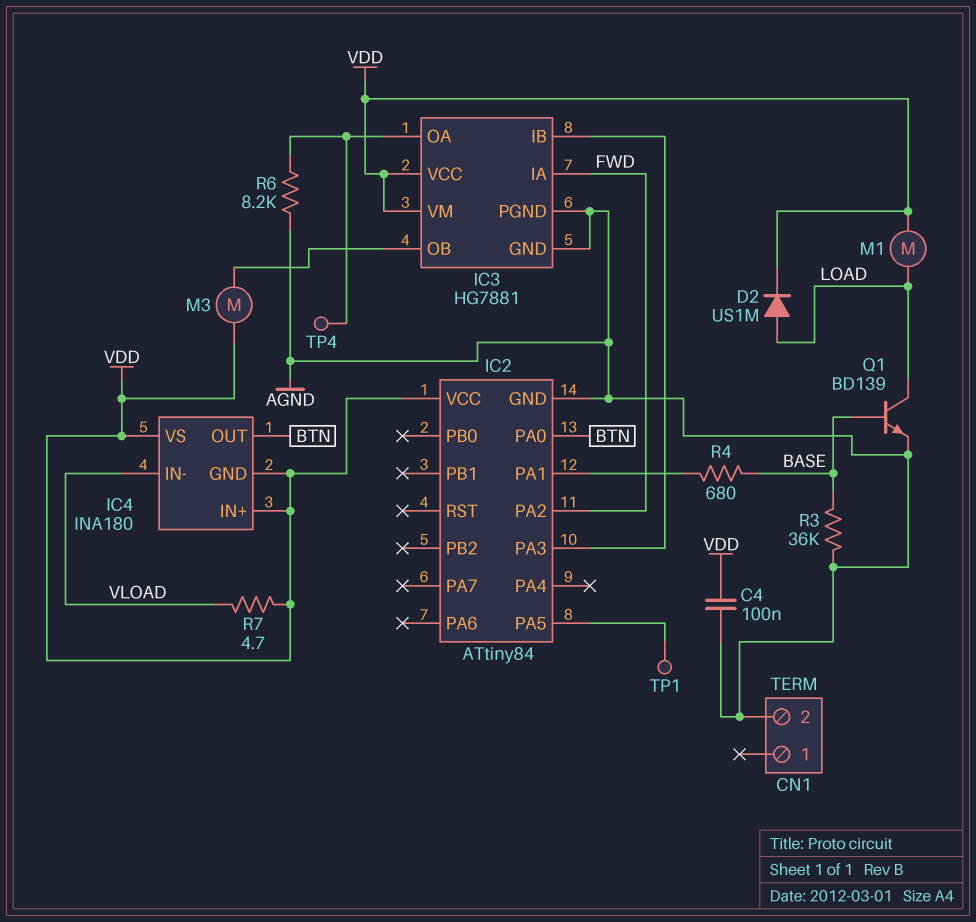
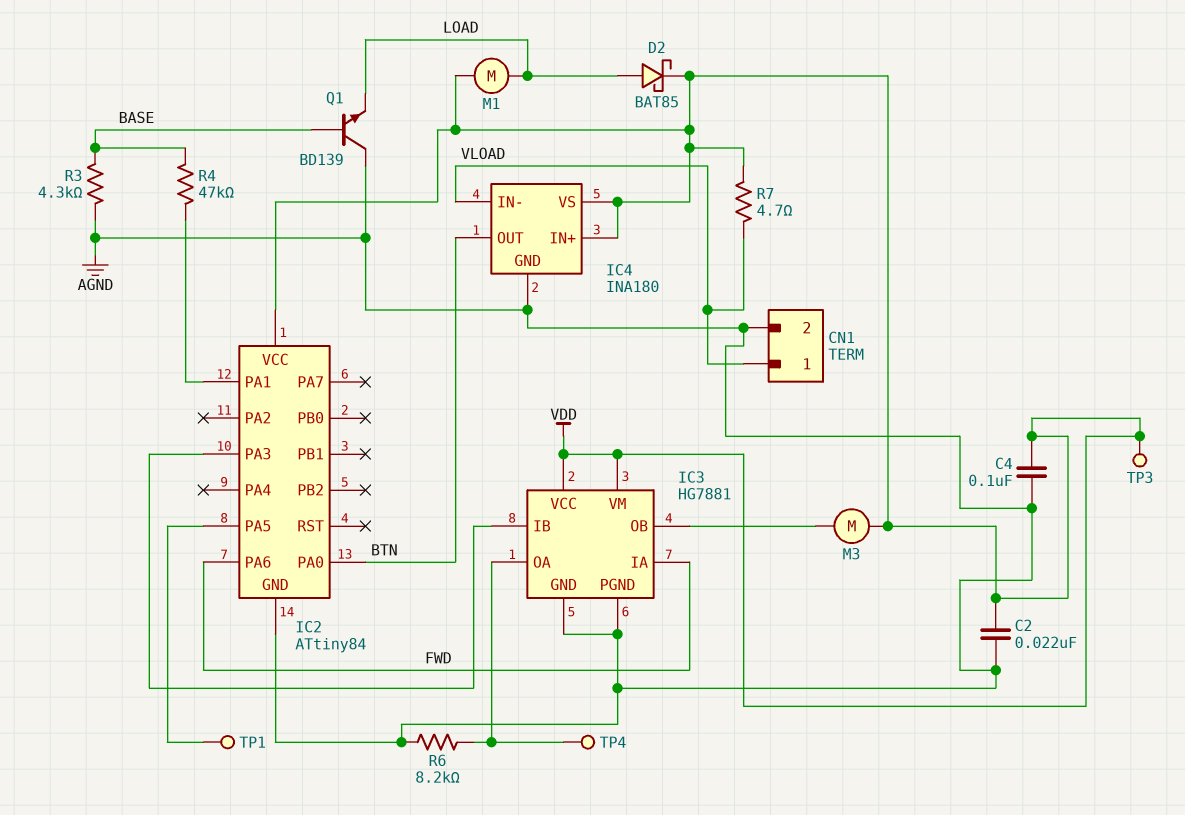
C2: none -> 22nF (AGND, VDD)
CN1 pin 1: none -> VLOAD
D2: diode US1M (A LOAD, K VDD) -> schottky BAT85 (A LOAD, K VDD)
IC2 pin PA2: FWD -> none
IC2 pin PA6: none -> FWD
IC4 pin GND: VDD -> AGND
Q1: NPN BD139 (B BASE, C LOAD, E AGND) -> NPN BD139 (B BASE, C AGND, E LOAD)
R3: 36k (AGND, BASE) -> 4.3k (AGND, BASE)
R4: 680 (BASE, IC2/PA1) -> 47k (BASE, IC2/PA1)
TP3: none -> test point (VDD)

